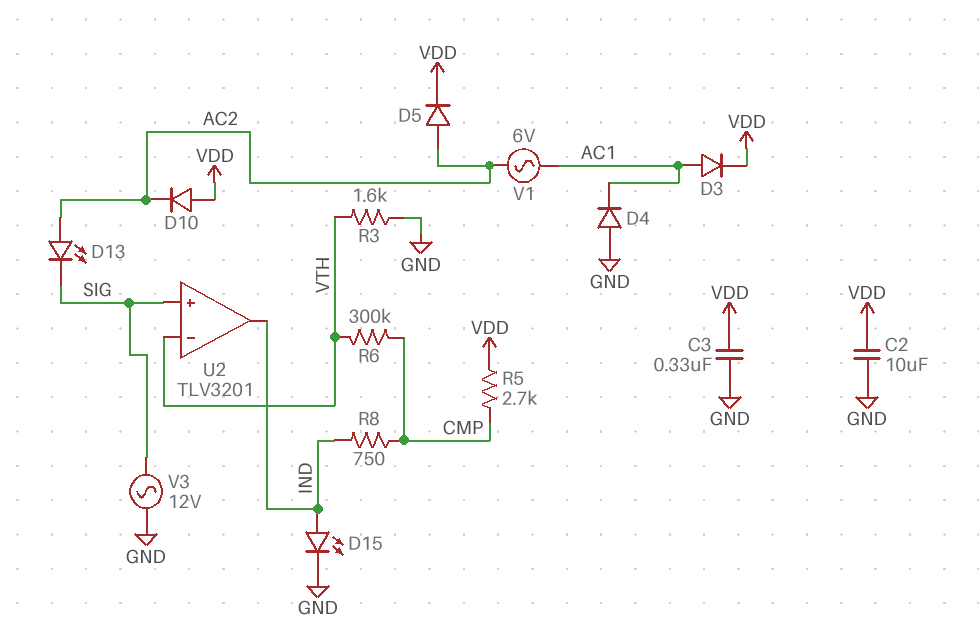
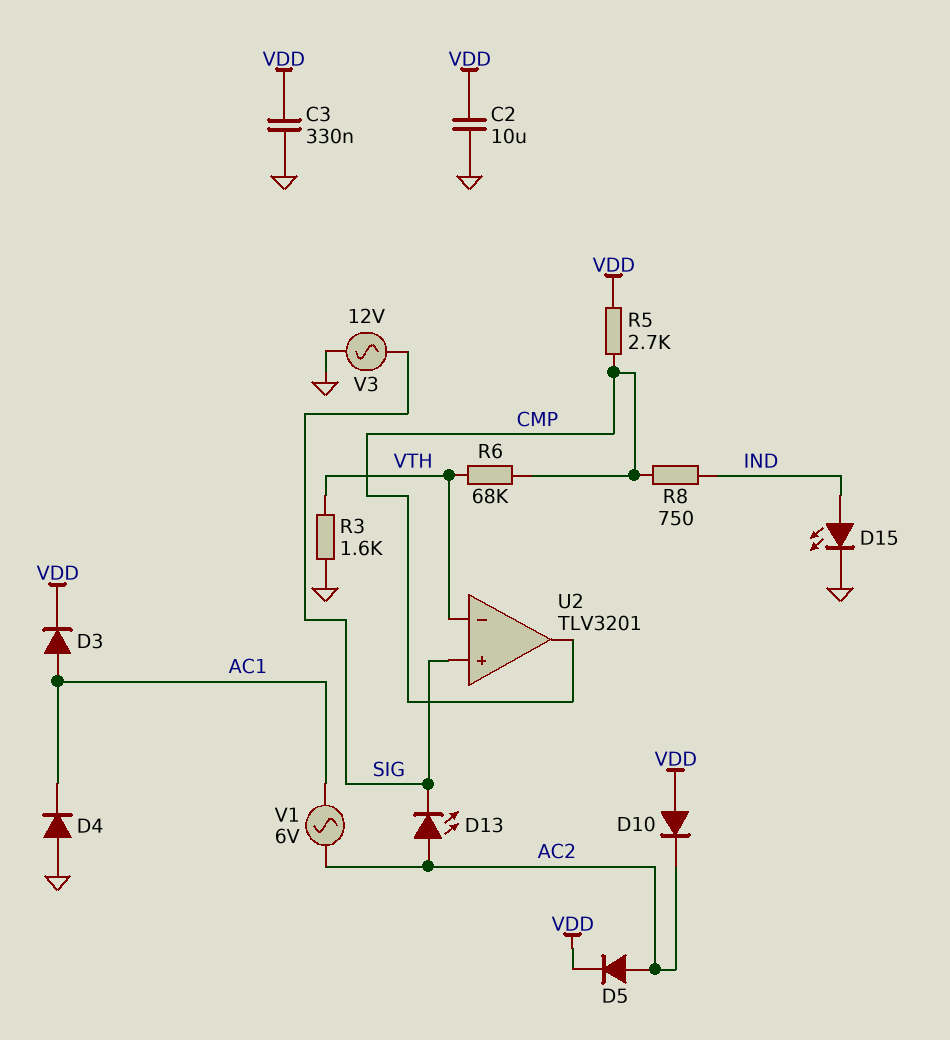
R6: 300k (CMP, VTH) -> 68k (CMP, VTH)
U2 pin out: IND -> CMP

